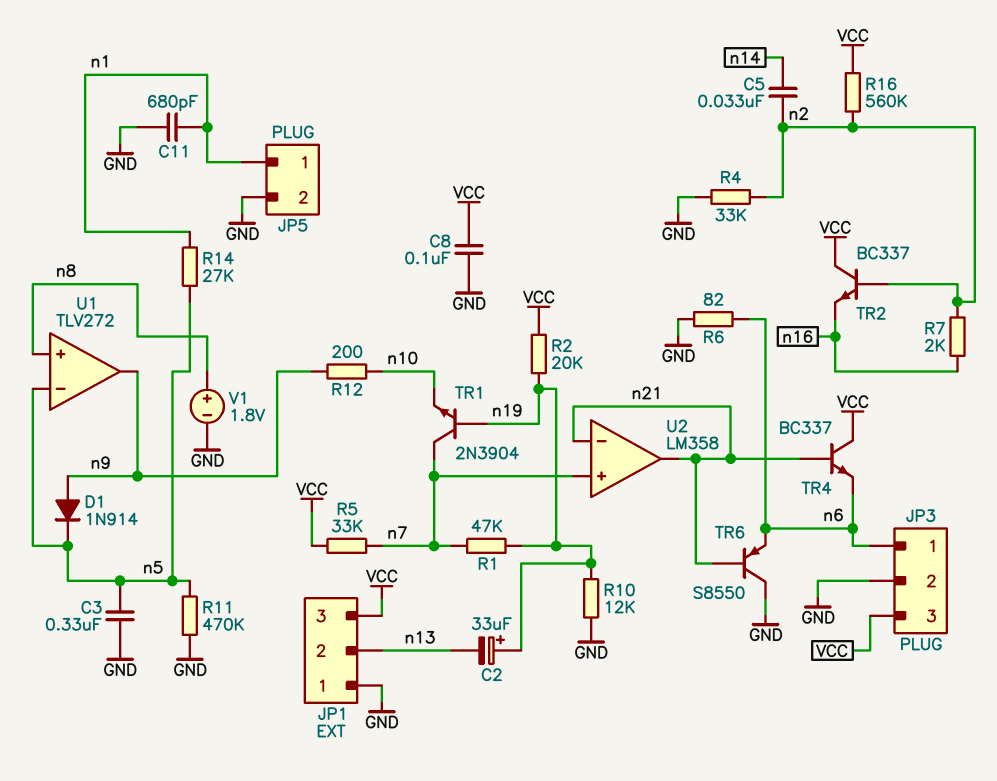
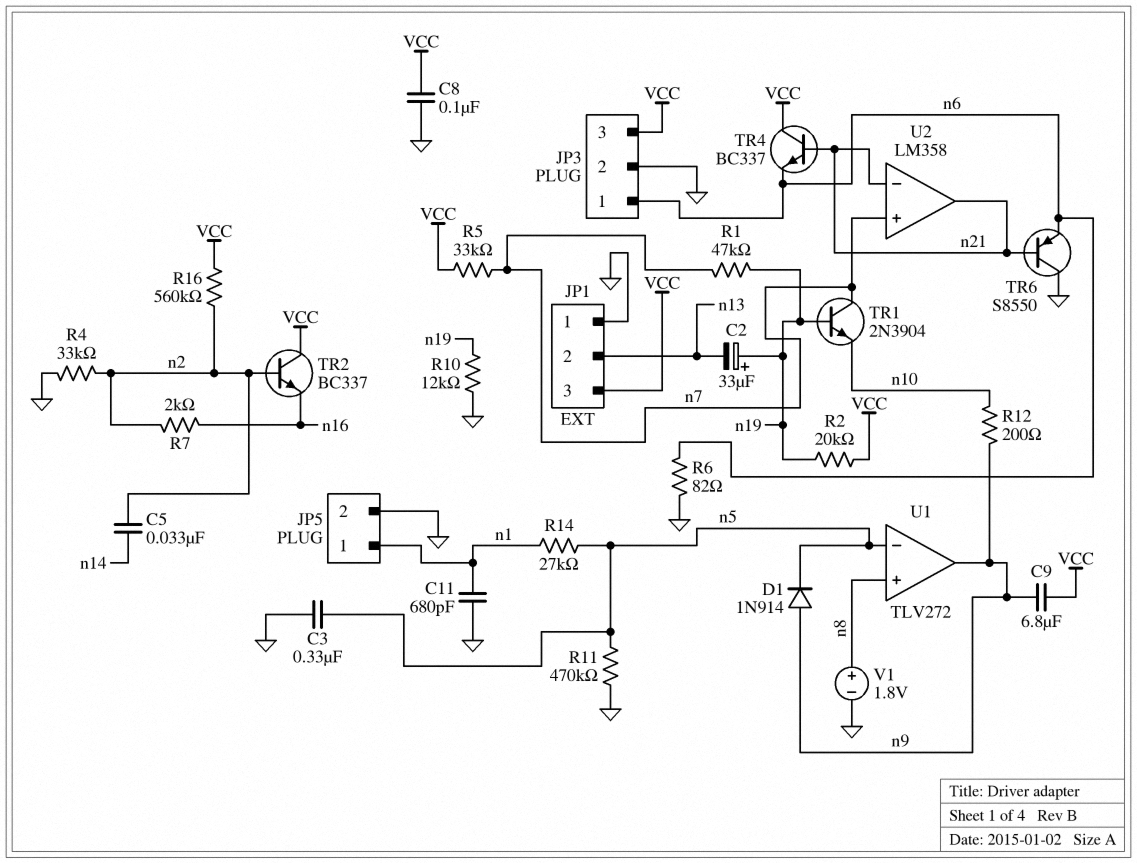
C9: none -> 6.8uF (VCC, n9)

